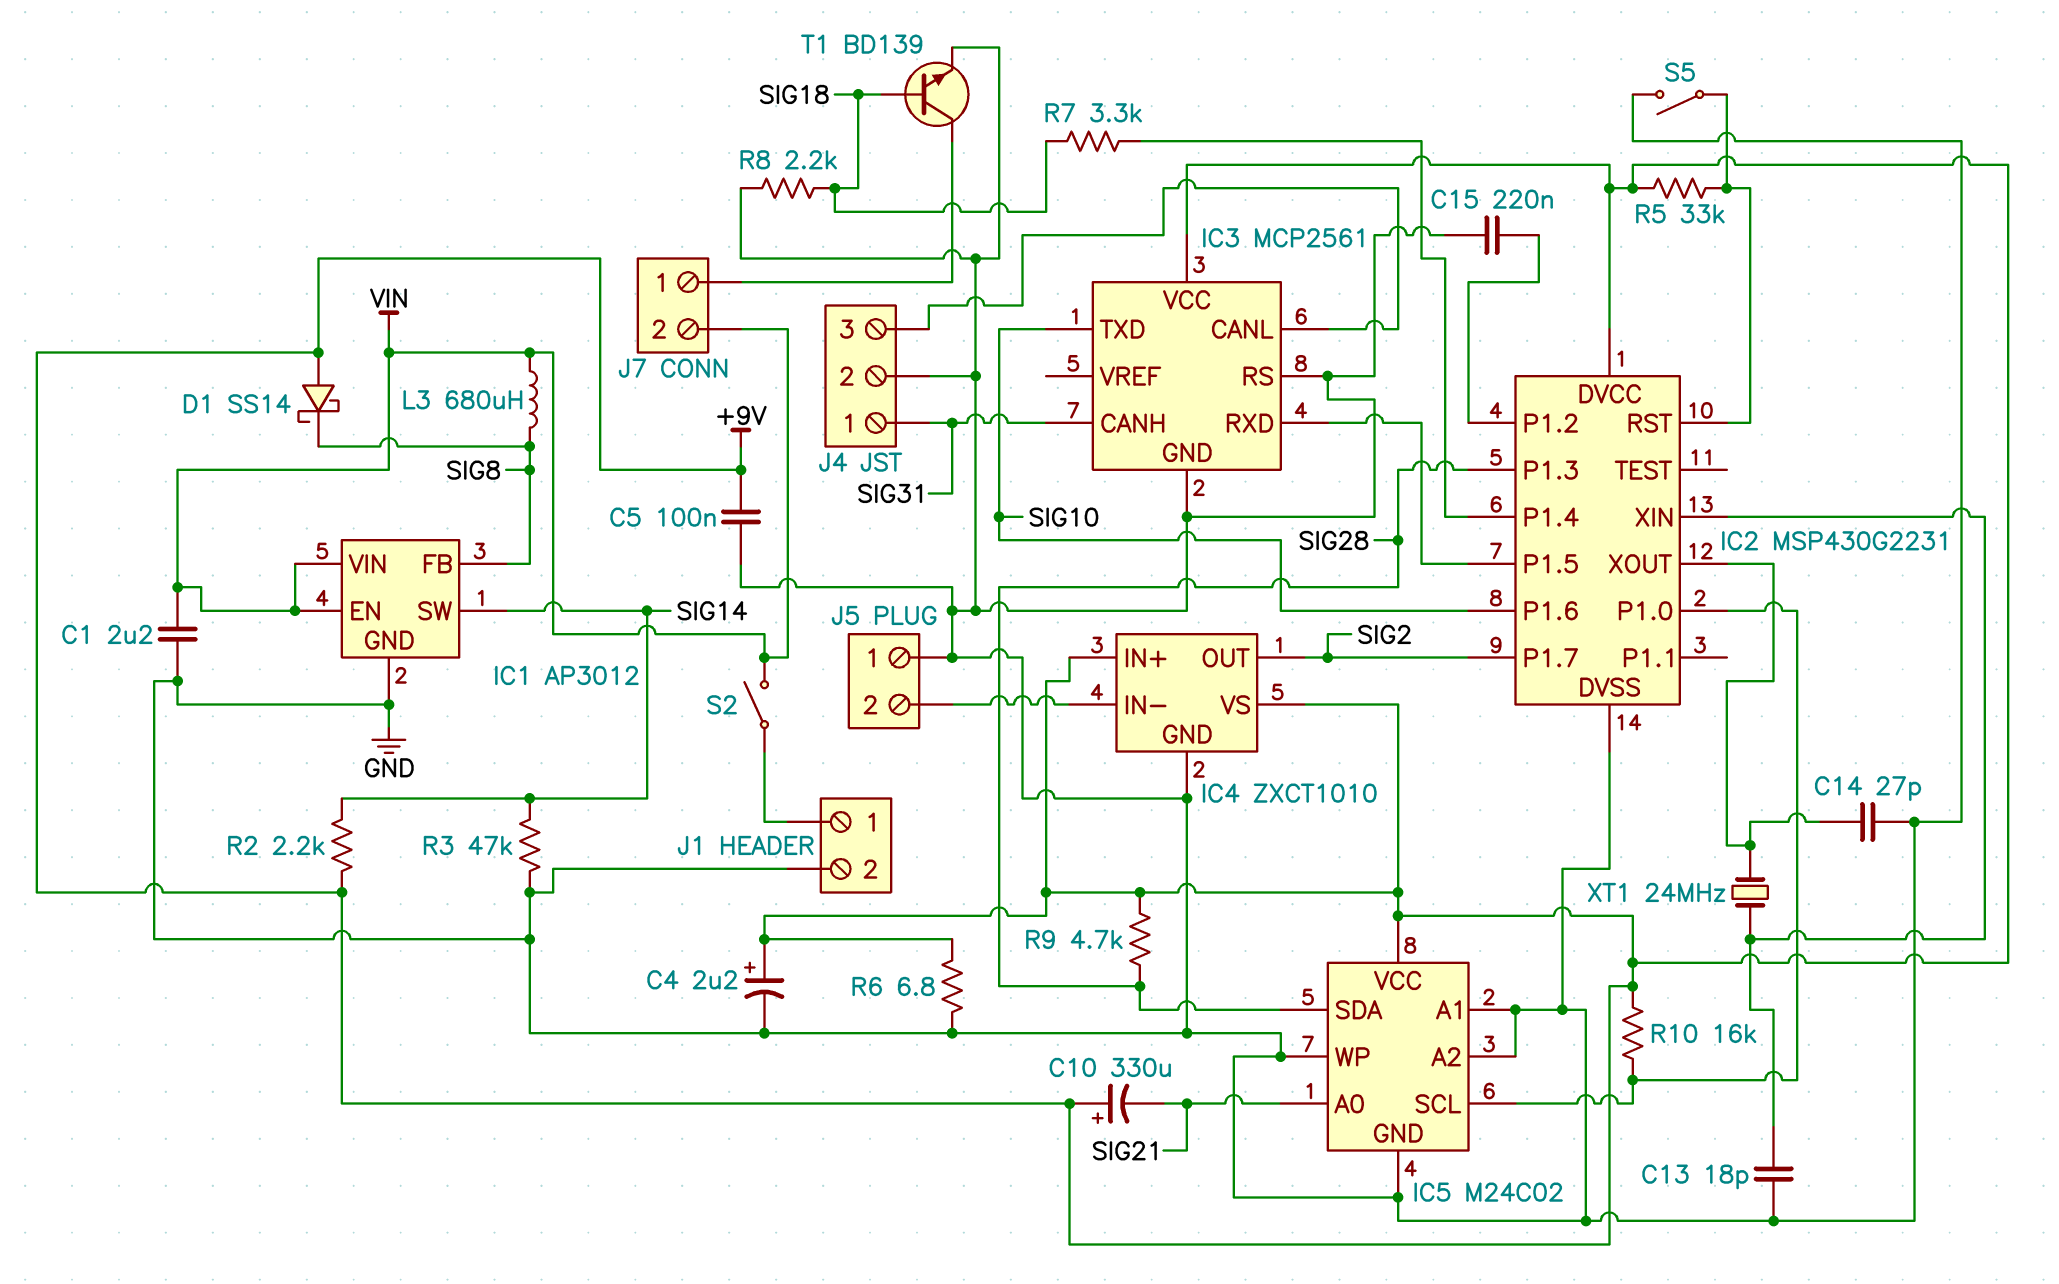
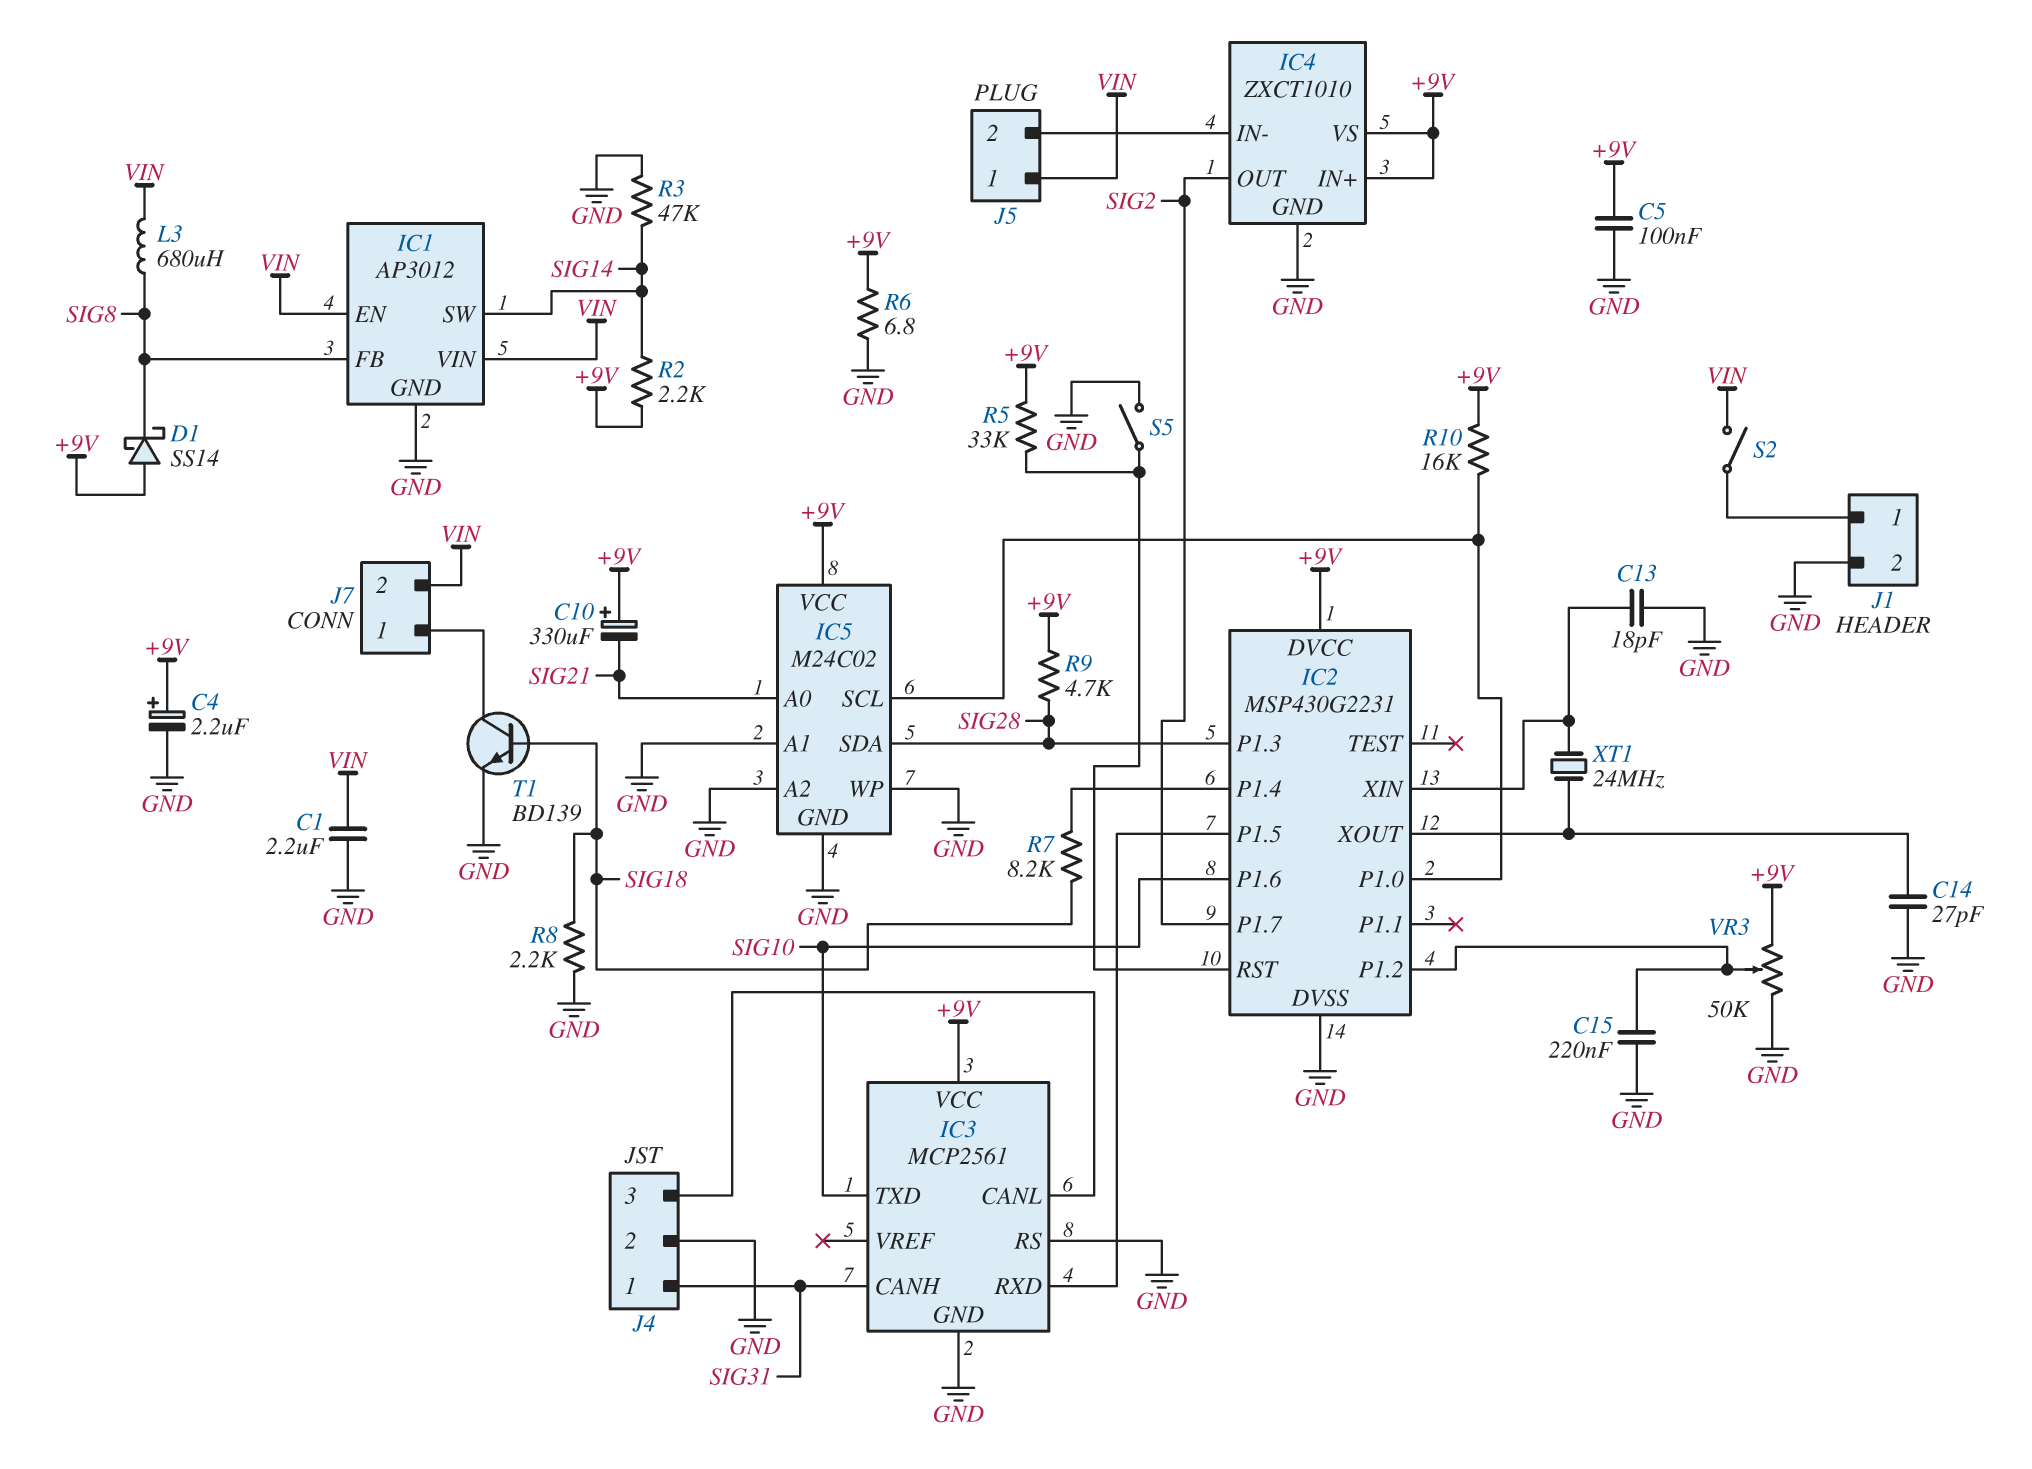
J5 pin 1: GND -> VIN
R7: 3.3k (IC2/P1.4, SIG18) -> 8.2k (IC2/P1.4, SIG18)
VR3: none -> 50k (+9V, GND, wiper IC2/P1.2)

